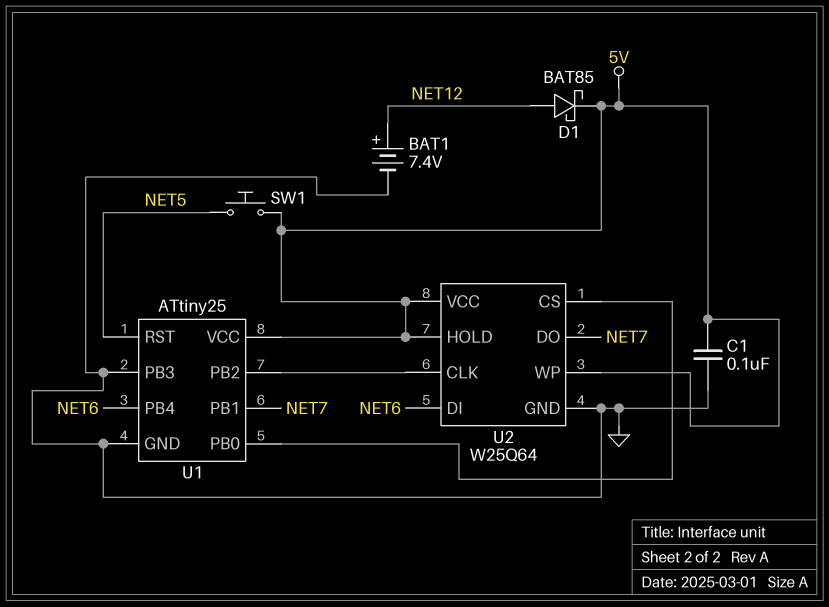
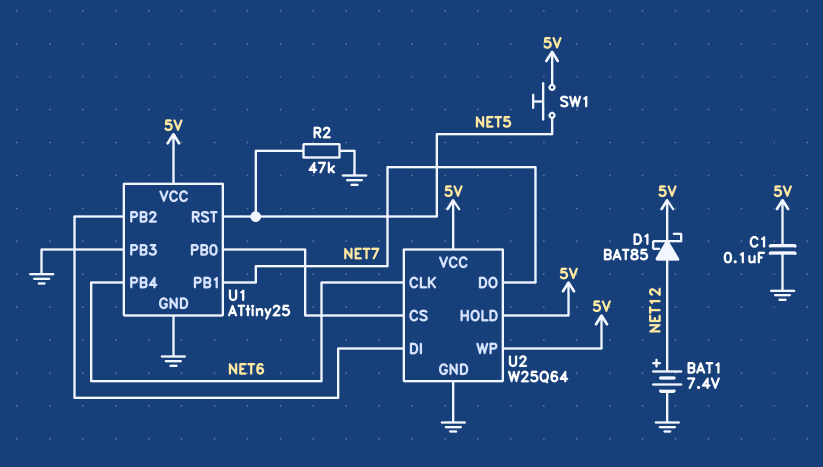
R2: none -> 47k (GND, NET5)
U2 pin CLK: U1/PB2 -> NET6
U2 pin DI: NET6 -> U1/PB2

